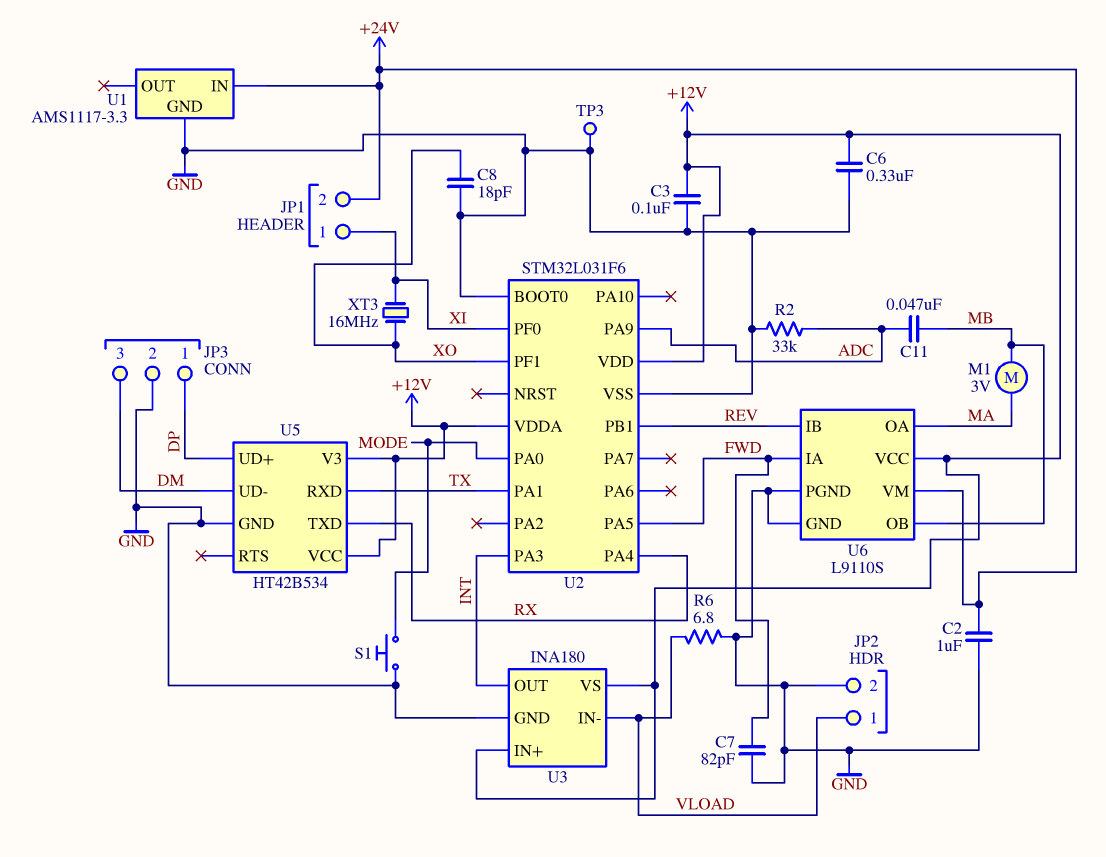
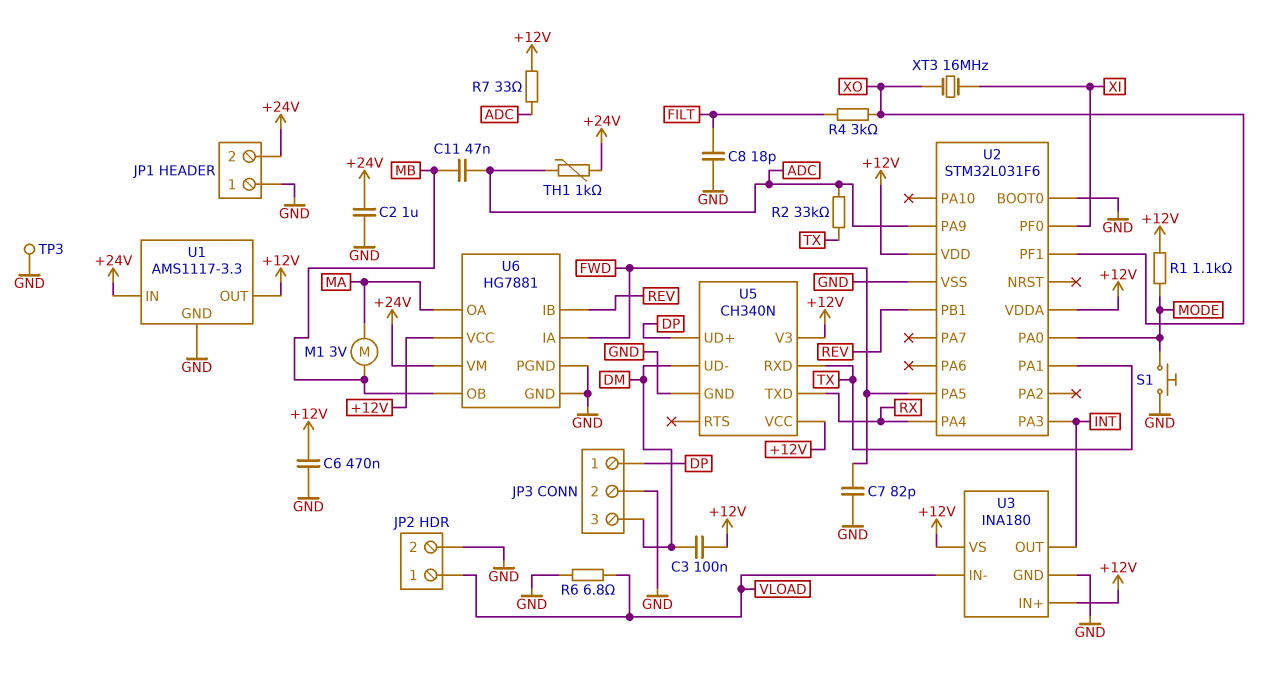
C3: 100nF (+12V, GND) -> 100nF (+12V, DM)
C6: 330nF (+12V, GND) -> 470nF (+12V, GND)
C8: 18pF (GND, XO) -> 18pF (FILT, GND)
JP1 pin 1: XI -> GND
R1: none -> 1.1k (+12V, MODE)
R2: 33k (ADC, GND) -> 33k (ADC, TX)
R4: none -> 3k (FILT, XO)
R7: none -> 33 (+12V, ADC)
TH1: none -> 1k (+24V, ADC)
U1 pin OUT: none -> +12V
U5: HT42B534 -> CH340N
U6: L9110S -> HG7881

